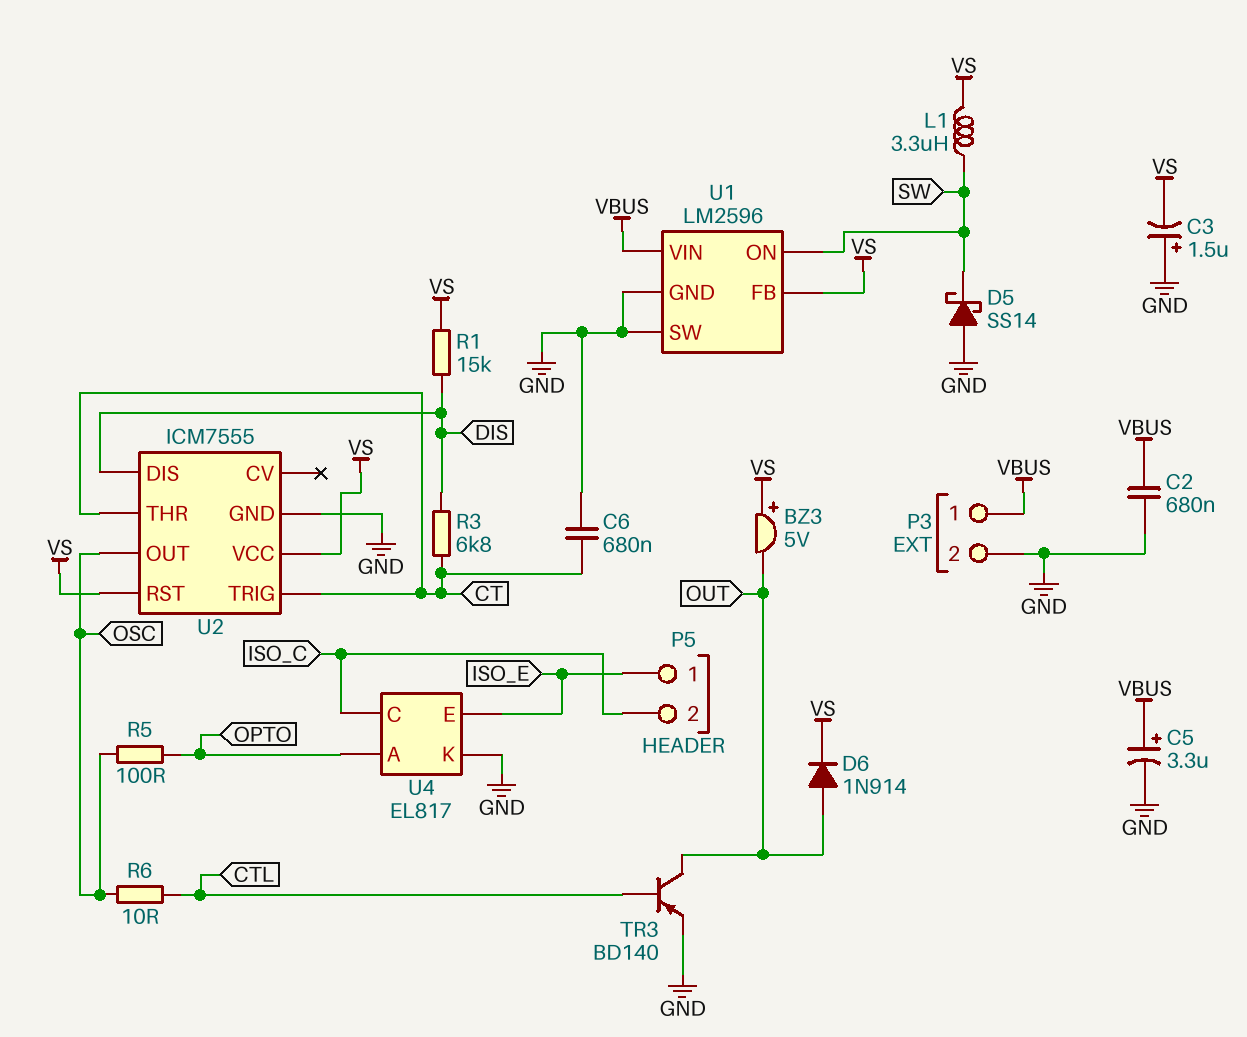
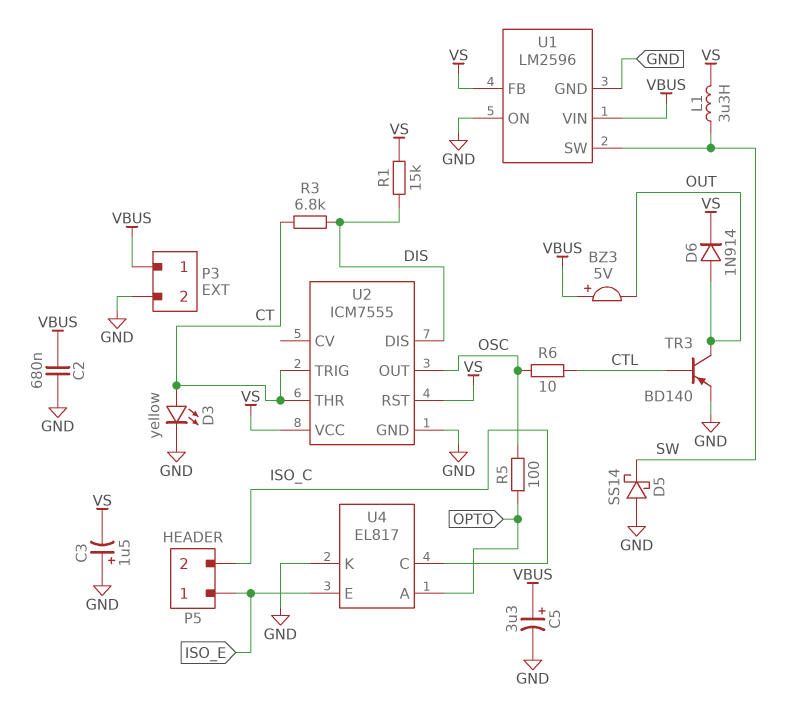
BZ3: buzzer 5V (plus VS, minus OUT) -> buzzer 5V (plus VBUS, minus OUT)
C6: 680nF (CT, GND) -> none
D3: none -> LED yellow (A CT, K GND)
U1 pin ON: SW -> GND
U1 pin SW: GND -> SW

